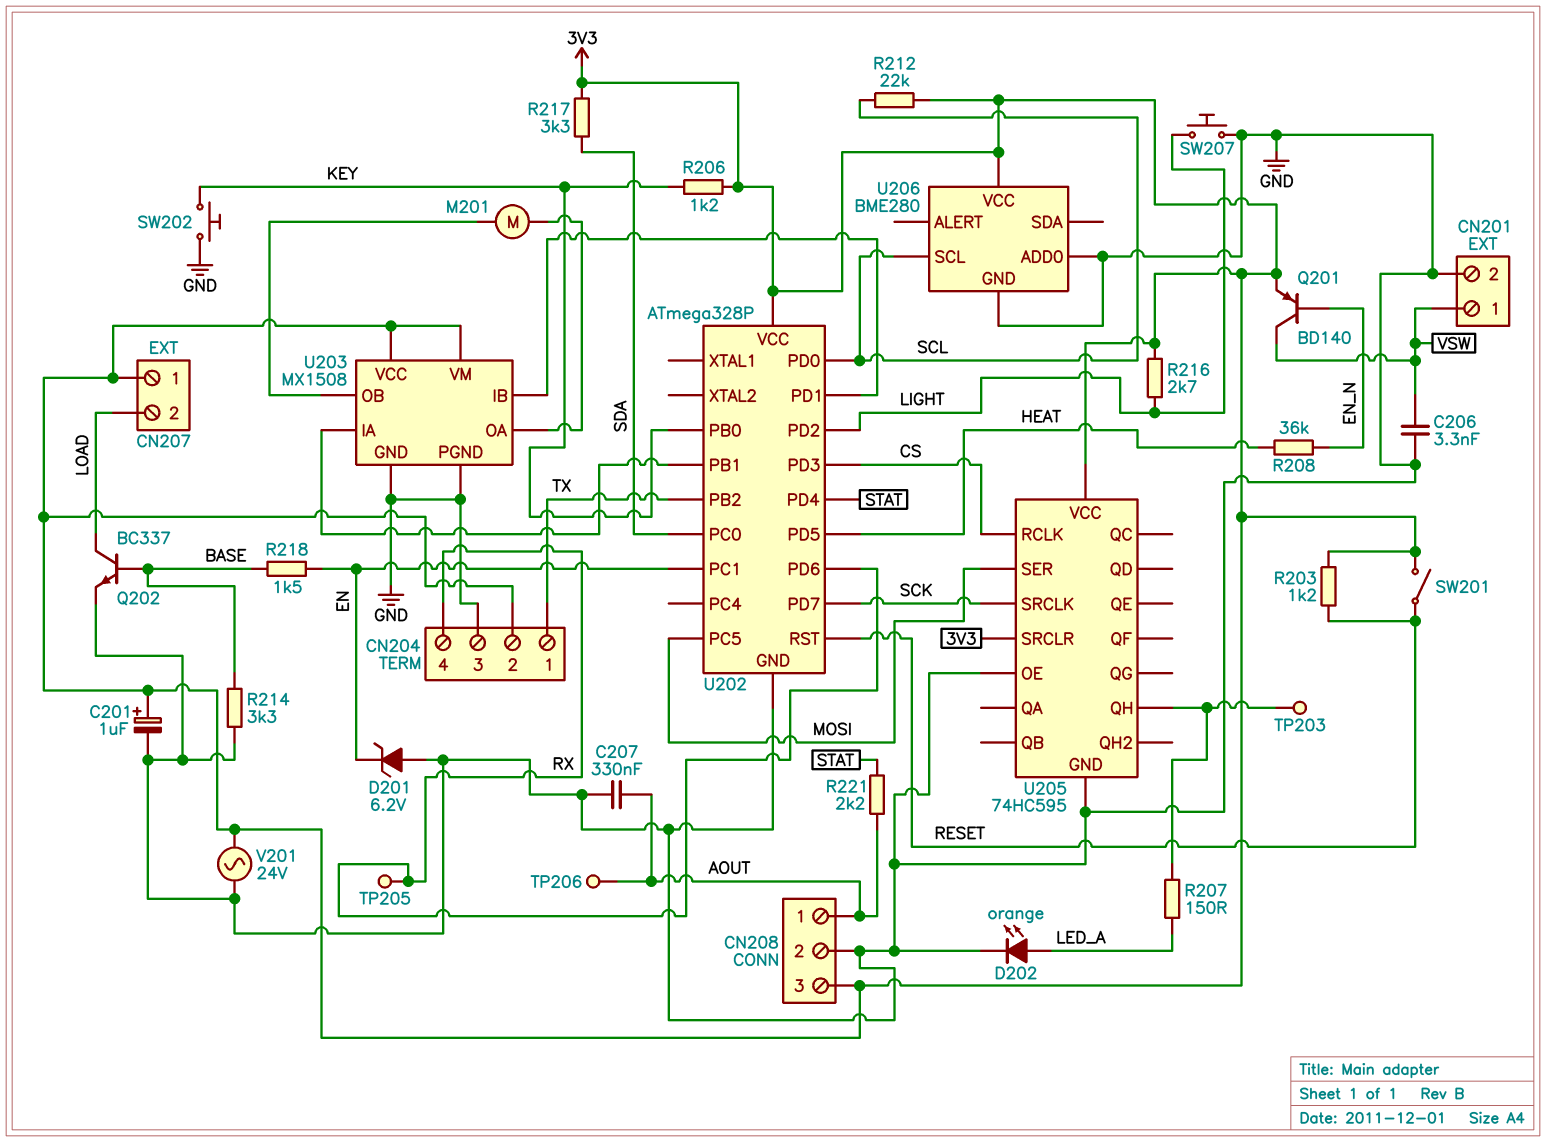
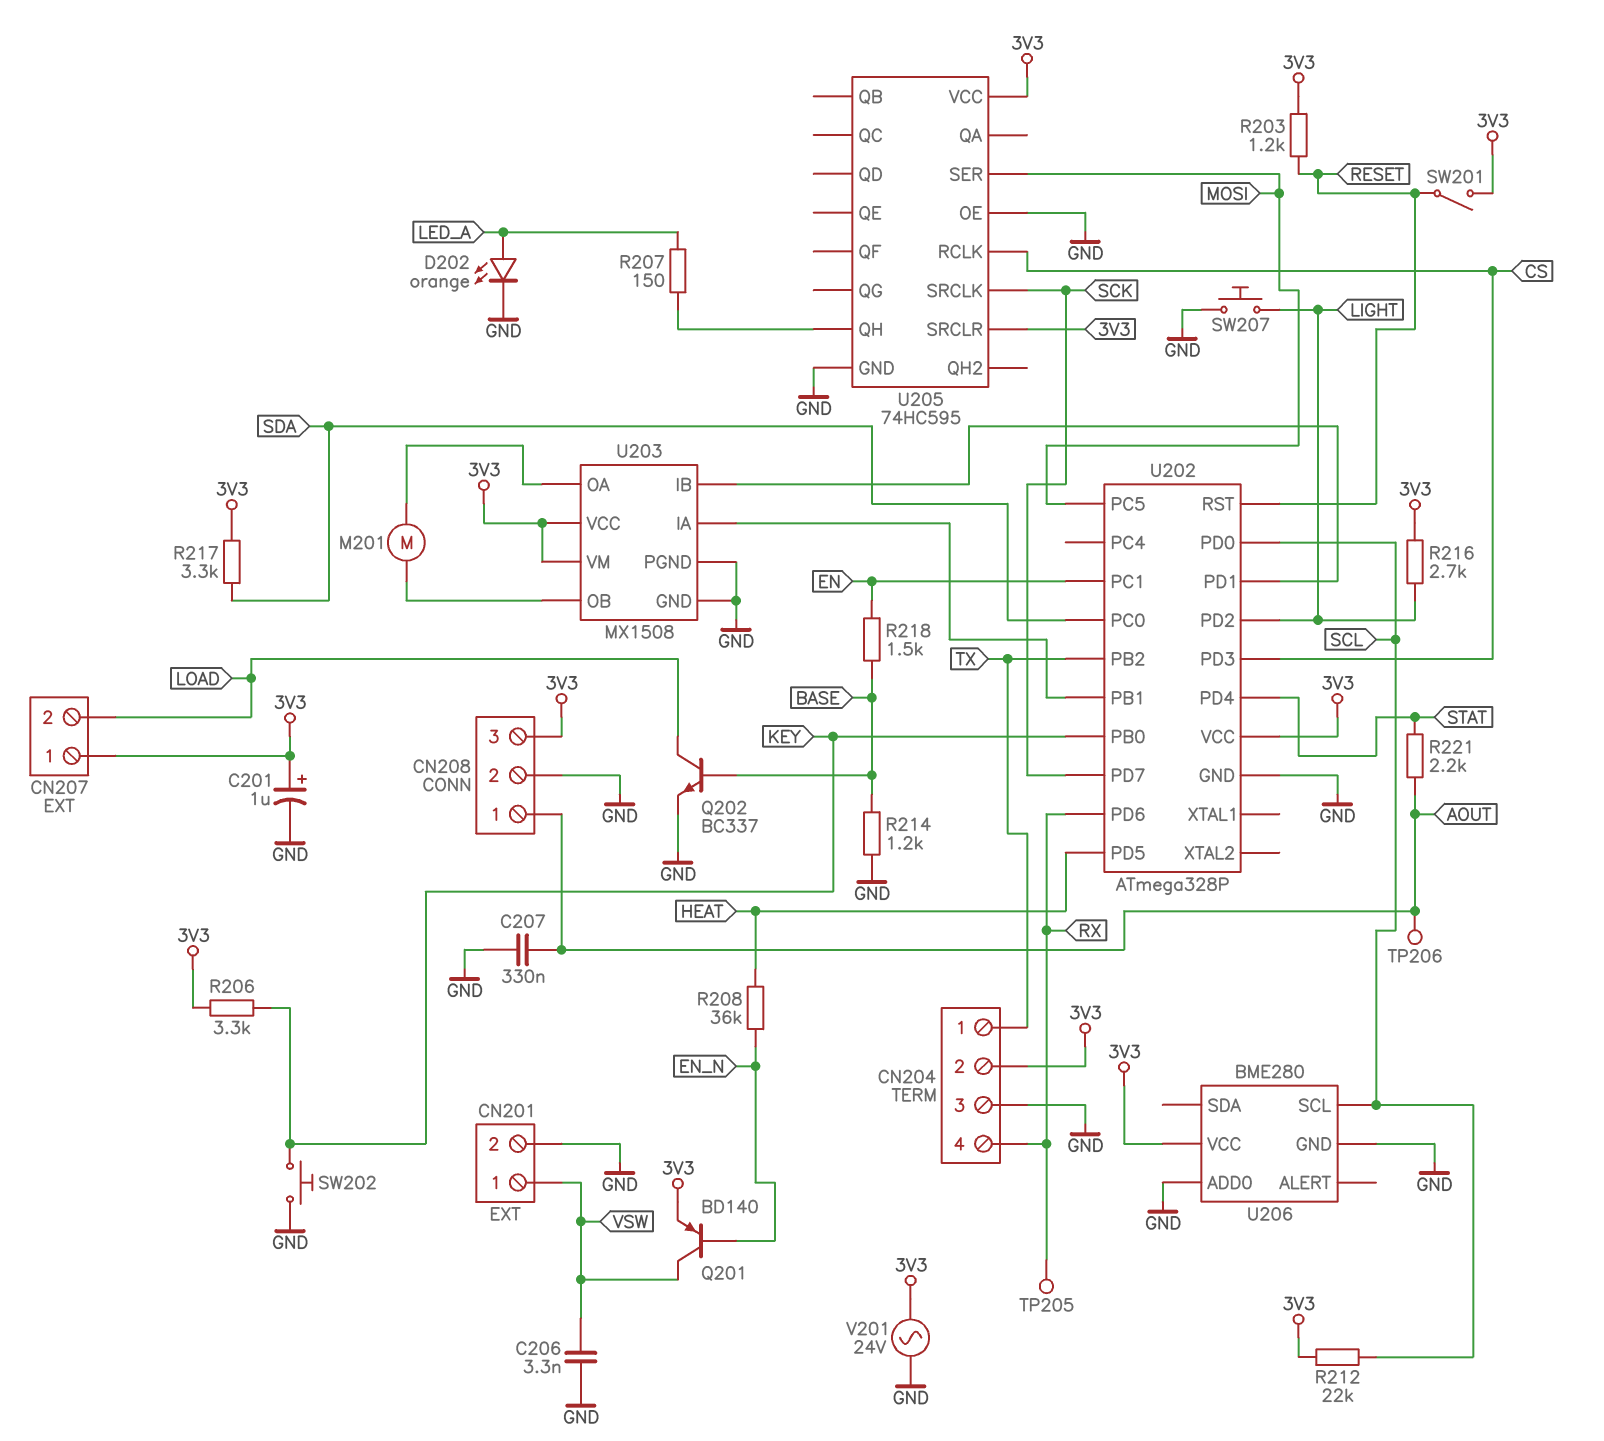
D201: zener 6.2V (A GND, K EN) -> none
R206: 1.2k (3V3, KEY) -> 3.3k (3V3, KEY)
R214: 3.3k (BASE, GND) -> 1.2k (BASE, GND)
TP203: test point (U205/QH) -> none

